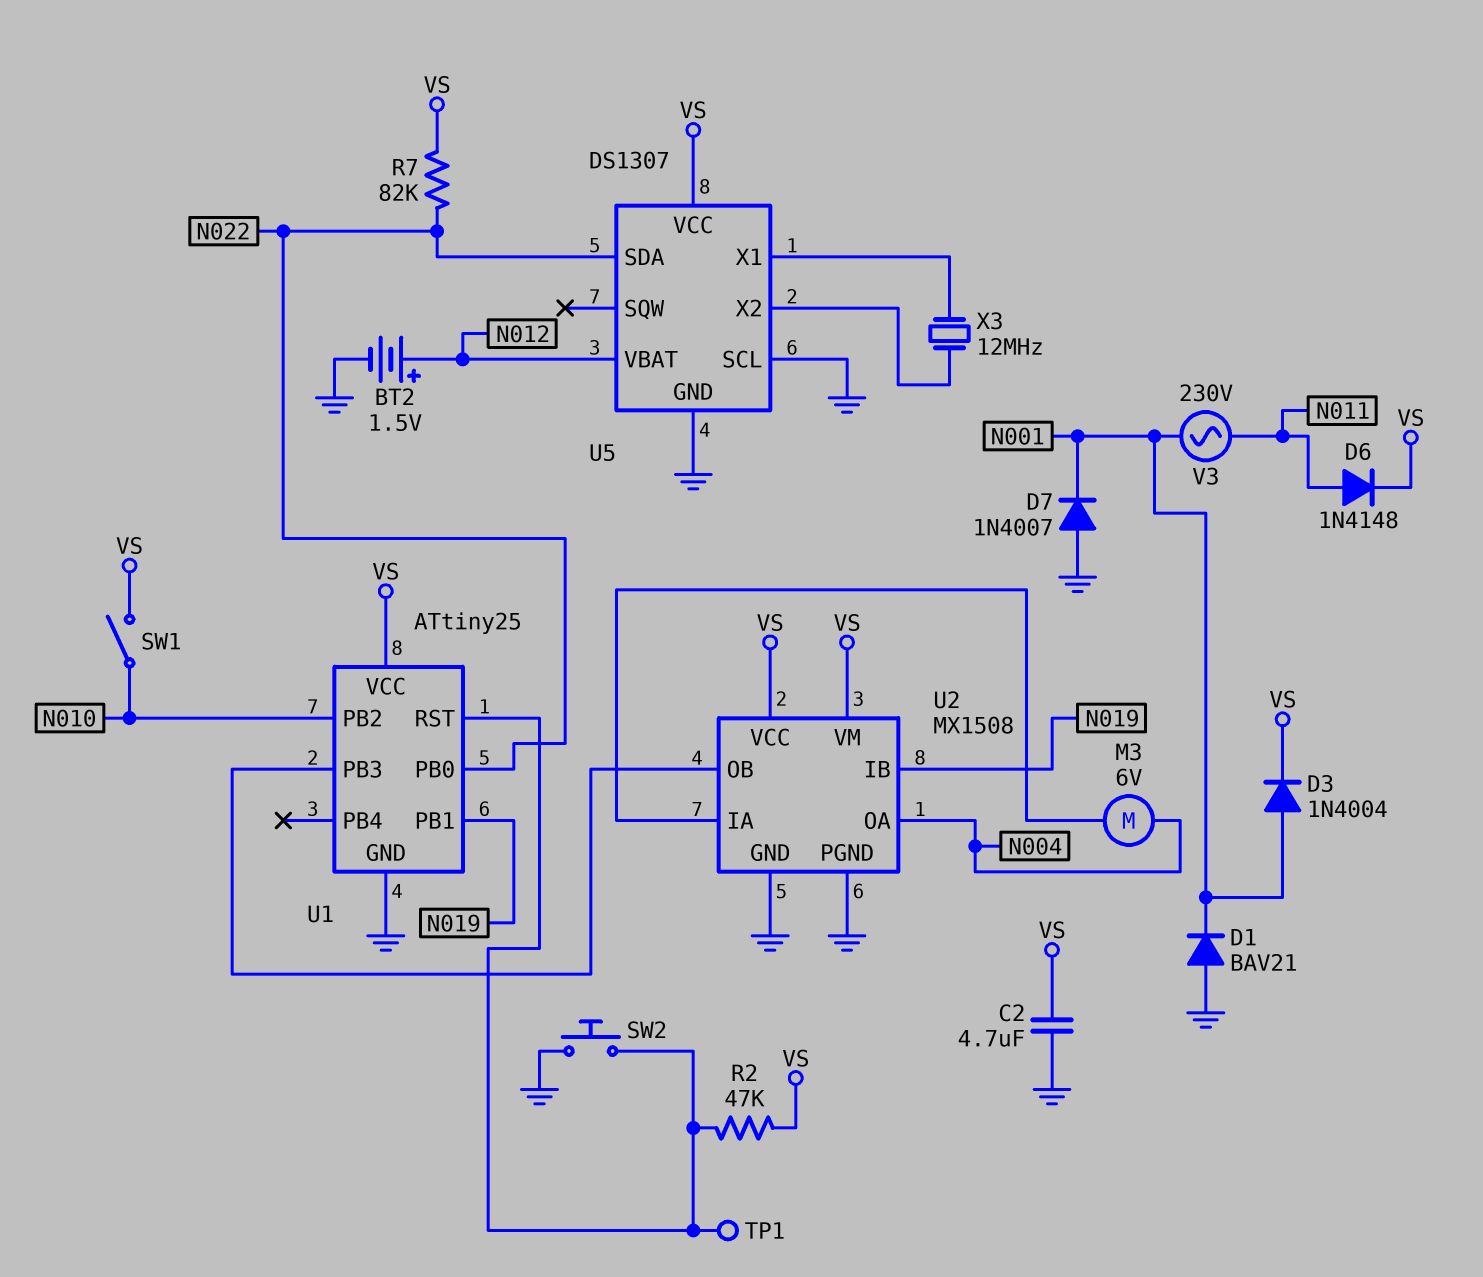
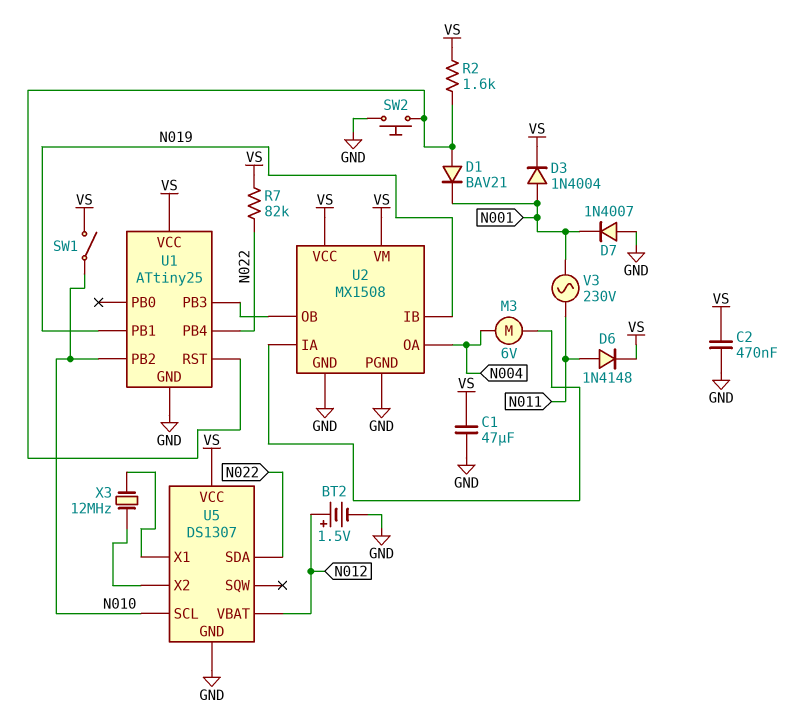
C1: none -> 47uF (GND, VS)
C2: 4.7uF (GND, VS) -> 470nF (GND, VS)
D1: diode BAV21 (A GND, K N001) -> diode BAV21 (A U1/RST, K N001)
R2: 47k (U1/RST, VS) -> 1.6k (U1/RST, VS)
TP1: test point (U1/RST) -> none
U1 pin PB0: N022 -> none
U1 pin PB4: none -> N022
U5 pin SCL: GND -> N010

